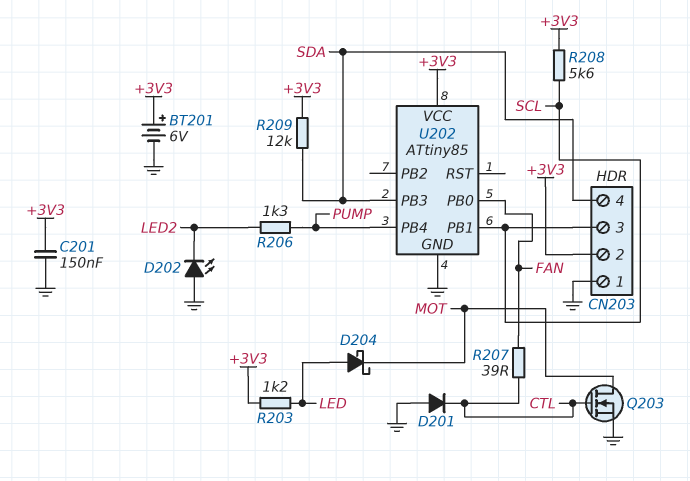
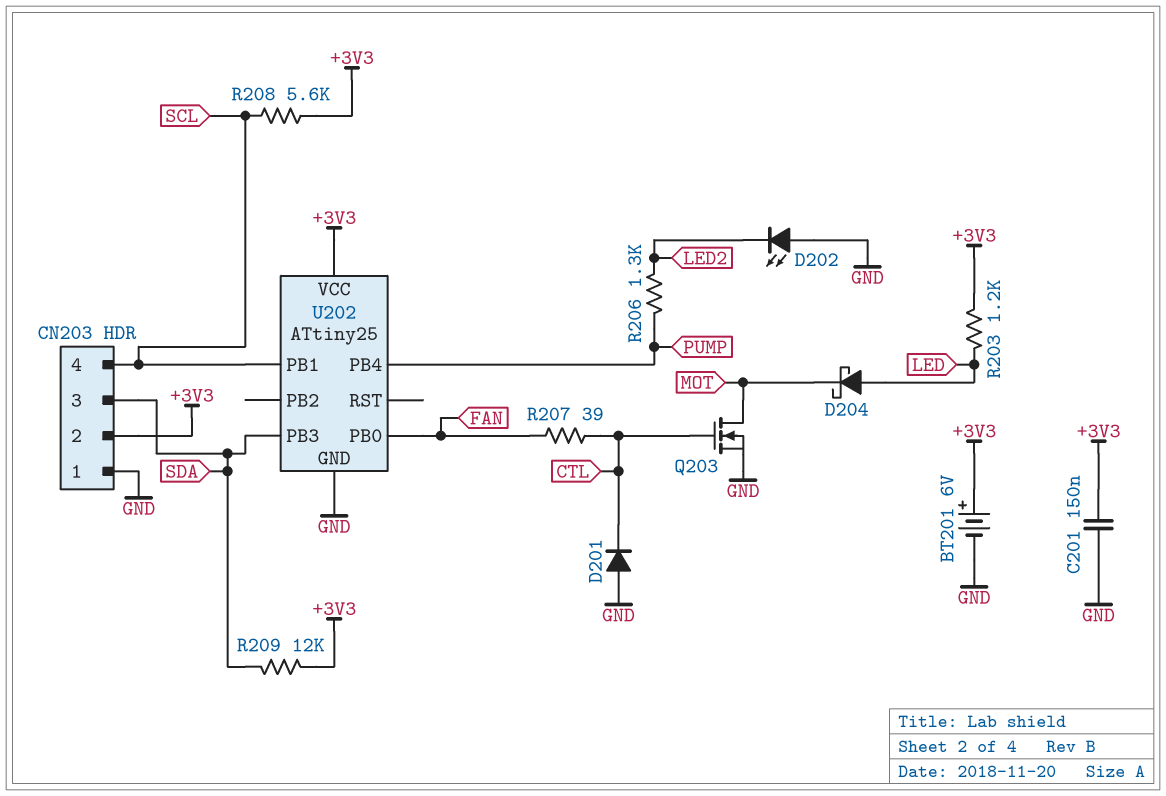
CN203 pin 3: SCL -> SDA
CN203 pin 4: SDA -> SCL
U202: ATtiny85 -> ATtiny25

